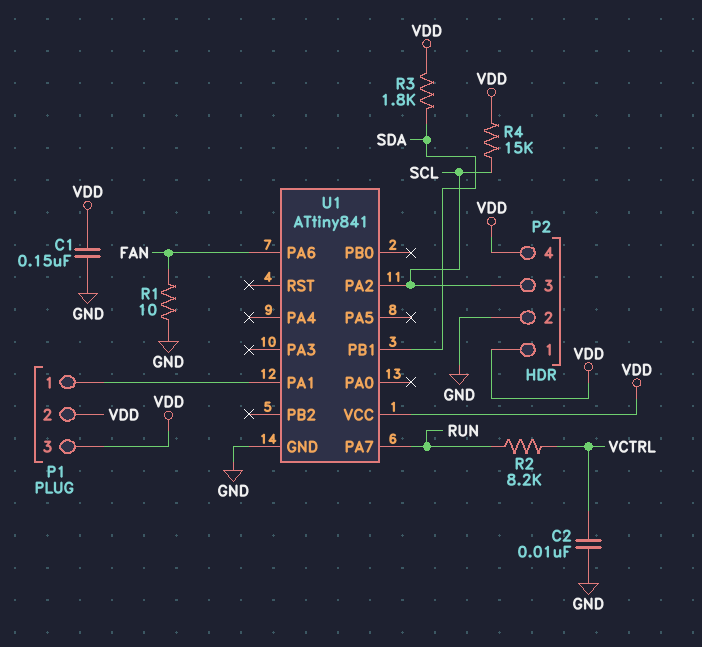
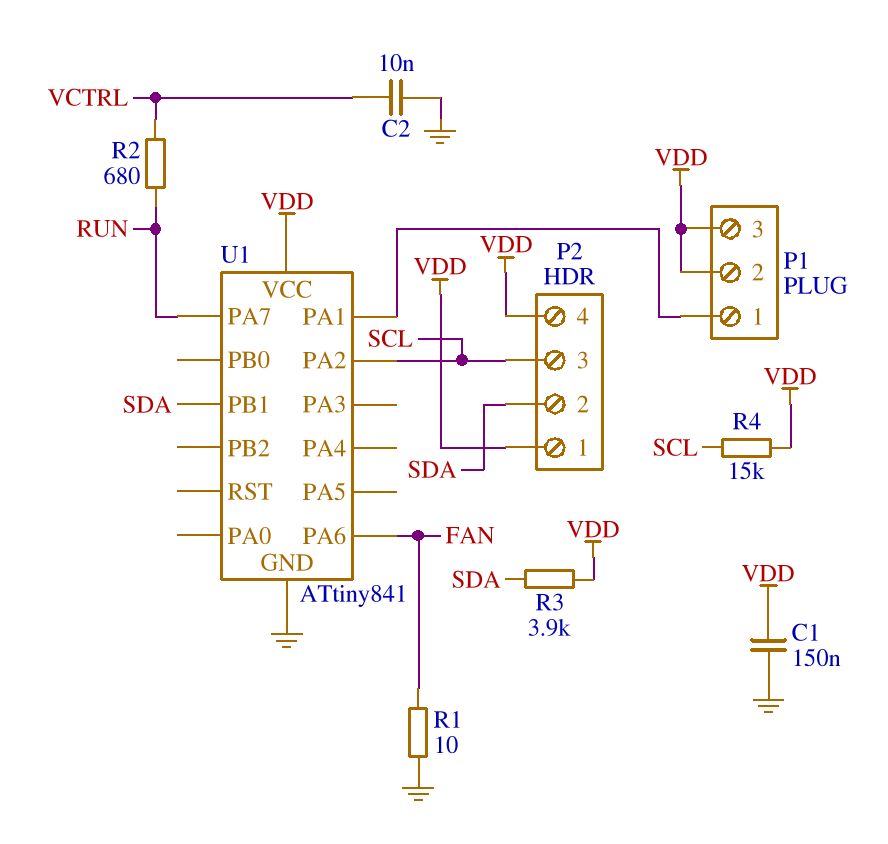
P2 pin 2: GND -> SDA
R2: 8.2k (RUN, VCTRL) -> 680 (RUN, VCTRL)
R3: 1.8k (SDA, VDD) -> 3.9k (SDA, VDD)

